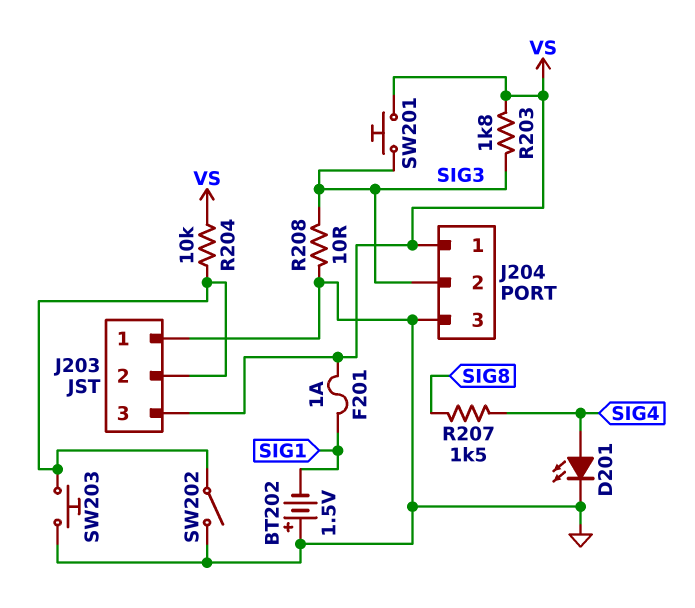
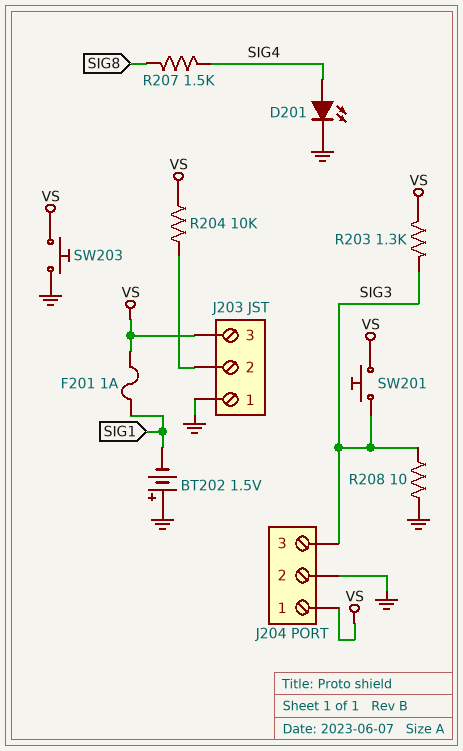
J204 pin 2: SIG3 -> GND
J204 pin 3: GND -> SIG3
R203: 1.8k (SIG3, VS) -> 1.3k (SIG3, VS)
SW202: switch (GND, J203/2) -> none
SW203: button (GND, J203/2) -> button (GND, VS)

